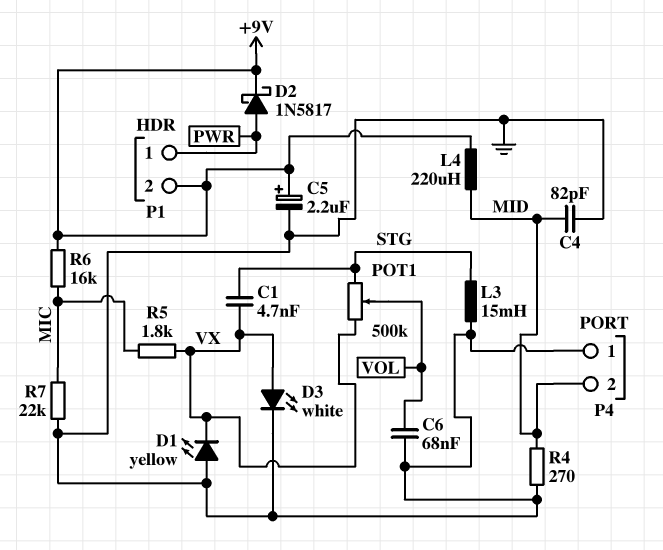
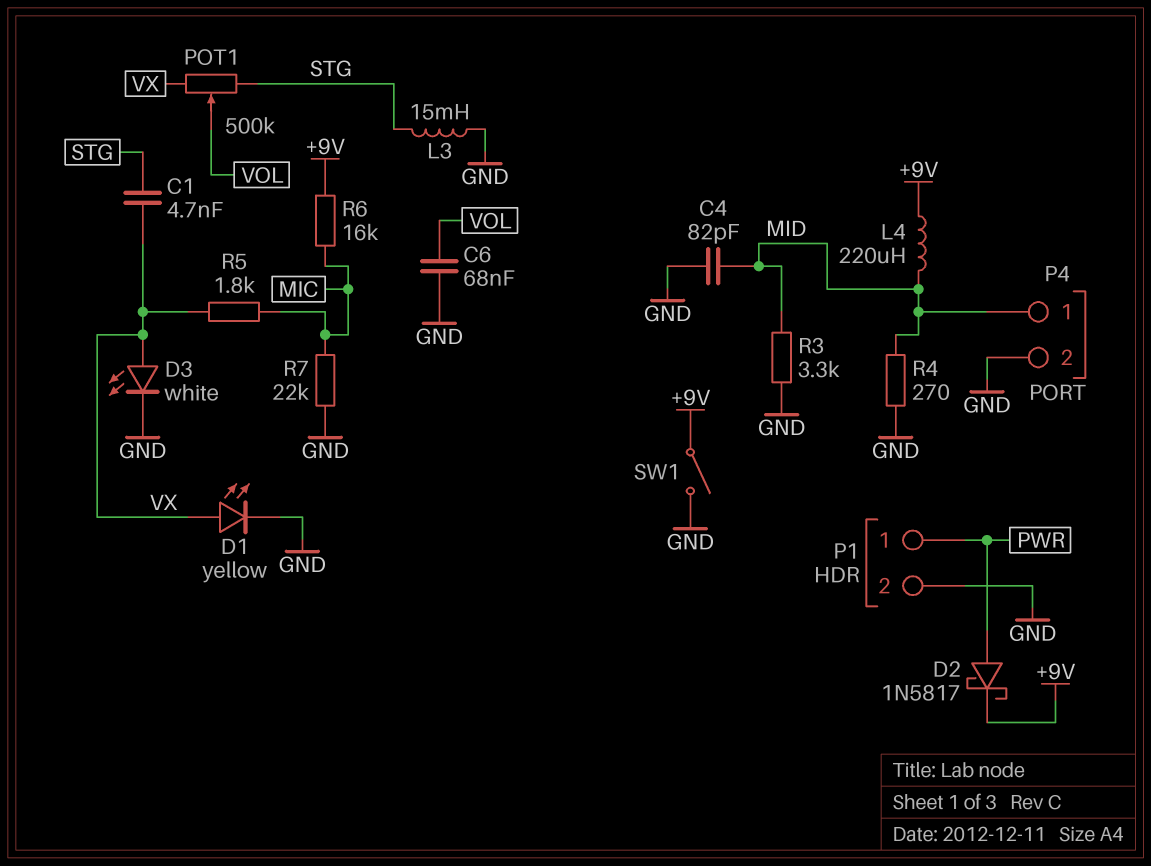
C5: 2.2uF (plus +9V, minus GND) -> none
D1: LED yellow (A GND, K VX) -> LED yellow (A VX, K GND)
P1 pin 2: +9V -> GND
P4 pin 1: GND -> MID
P4 pin 2: MID -> GND
R3: none -> 3.3k (GND, MID)
SW1: none -> switch (+9V, GND)

